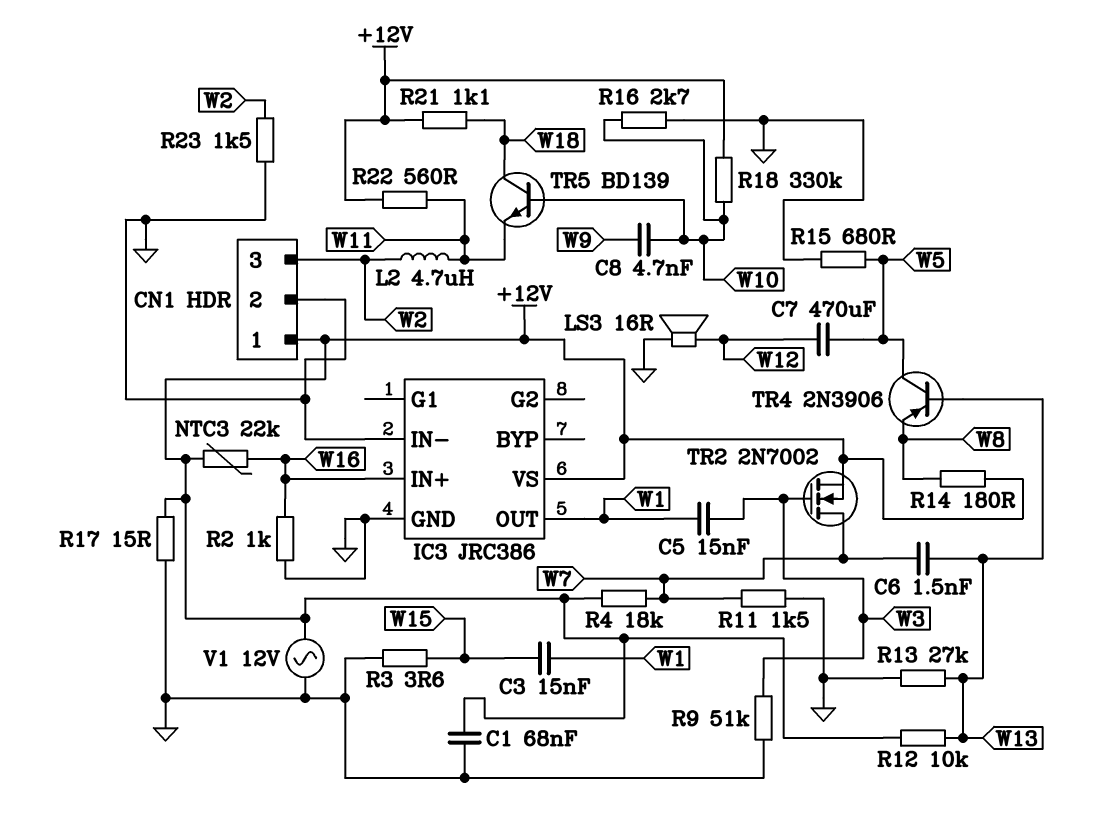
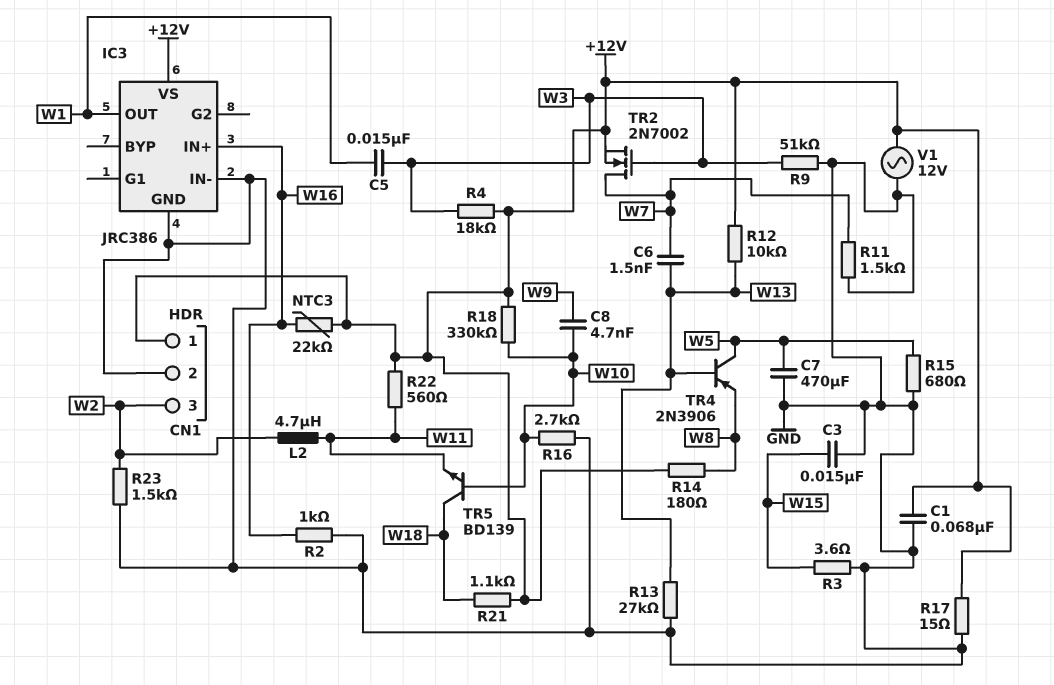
C3: 15nF (W1, W15) -> 15nF (GND, W15)
C7: 470uF (W5, W12) -> 470uF (GND, W5)
LS3: speaker 16R (GND, W12) -> none
R4: 18k (+12V, W7) -> 18k (+12V, W3)

